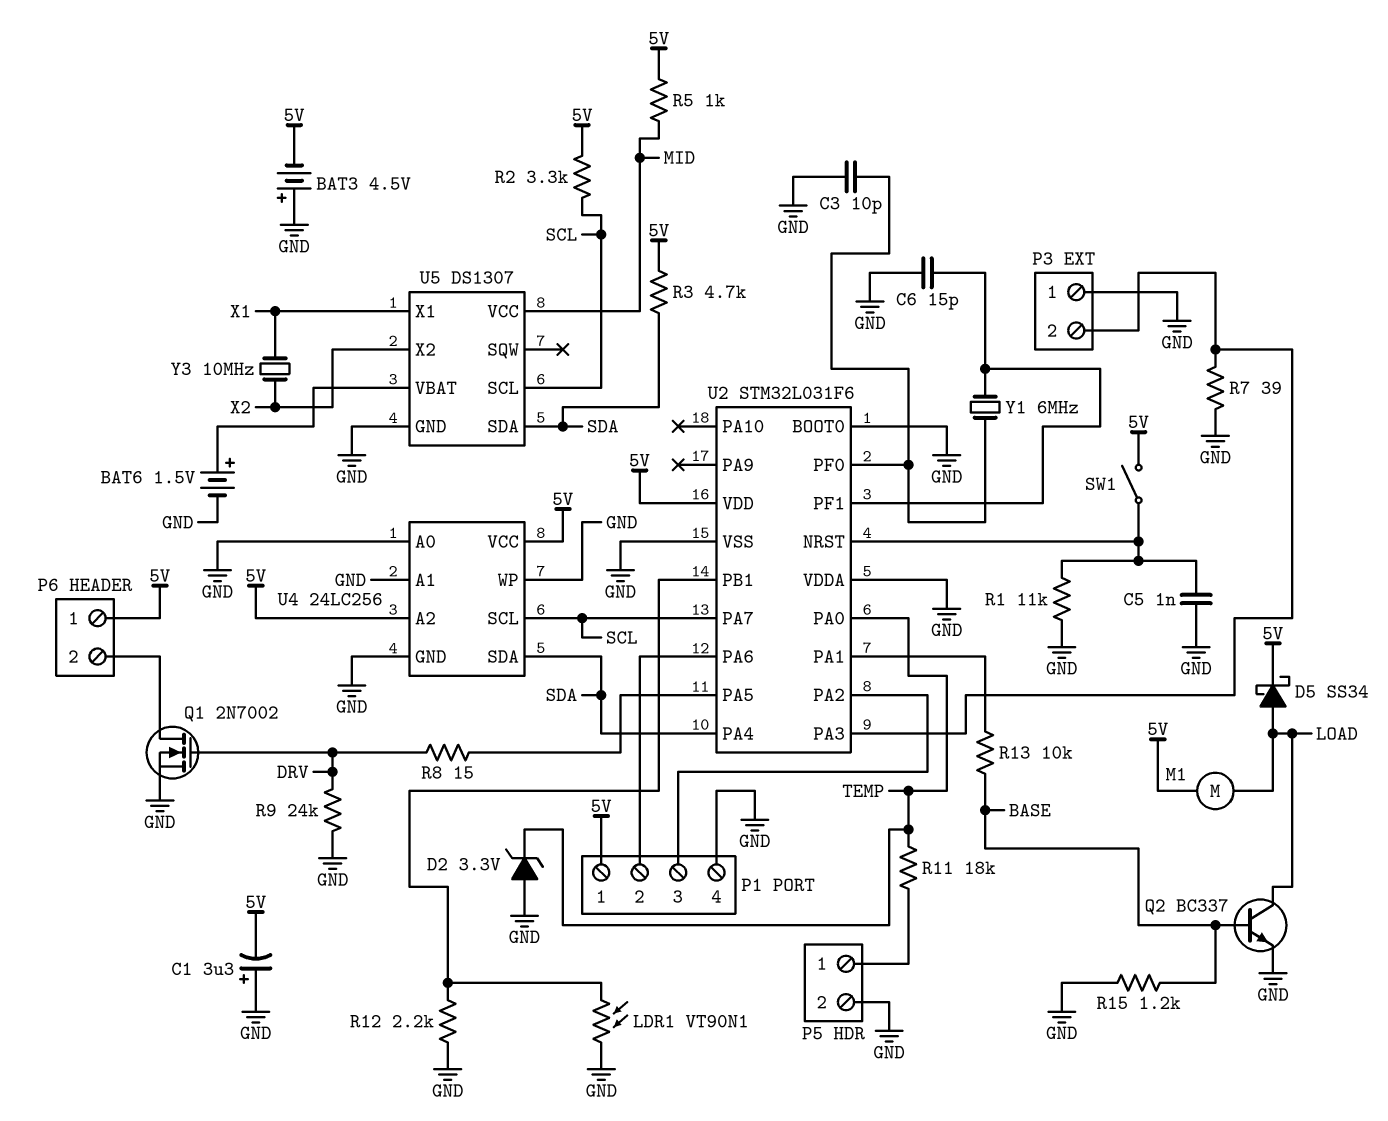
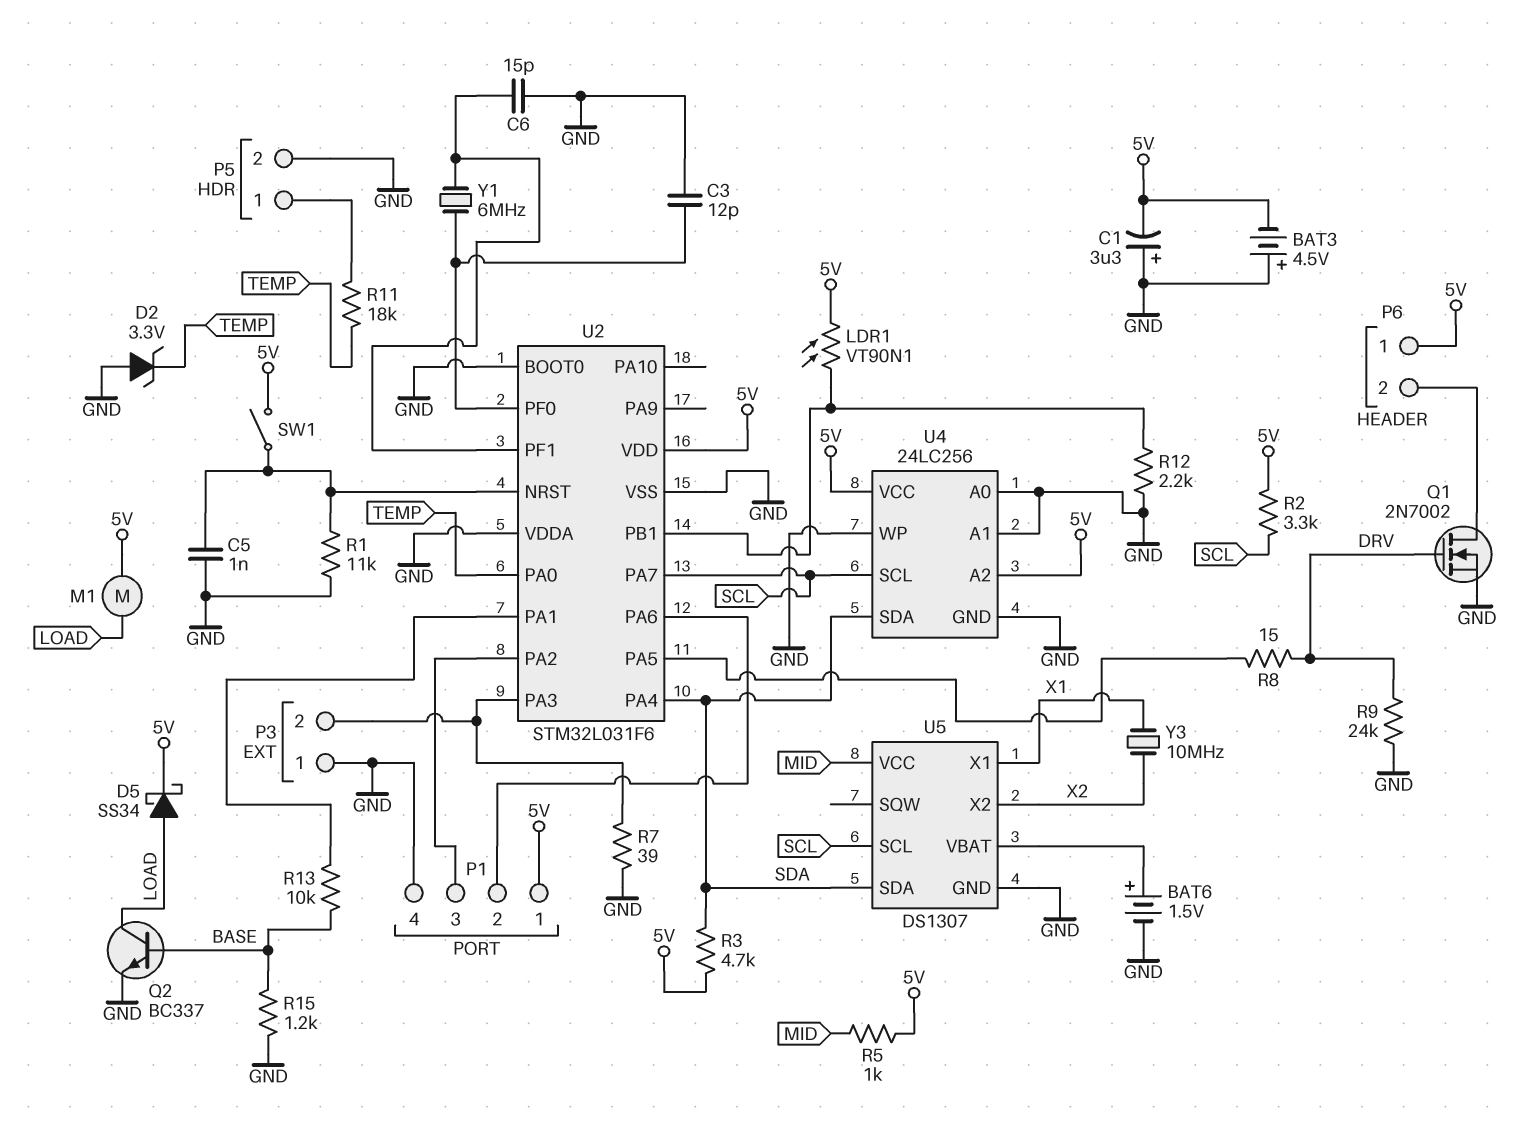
C3: 10pF (GND, U2/PF0) -> 12pF (GND, U2/PF0)
LDR1: VT90N1 (GND, U2/PB1) -> VT90N1 (5V, U2/PB1)

